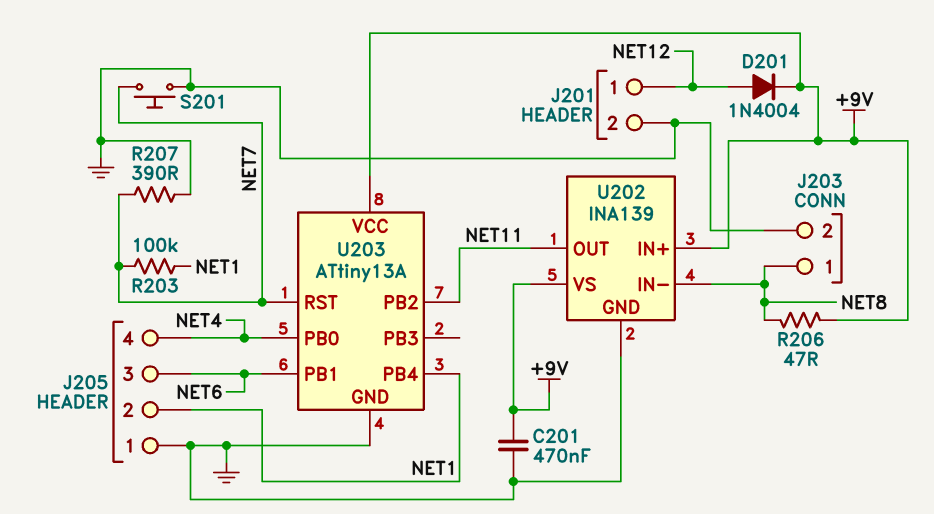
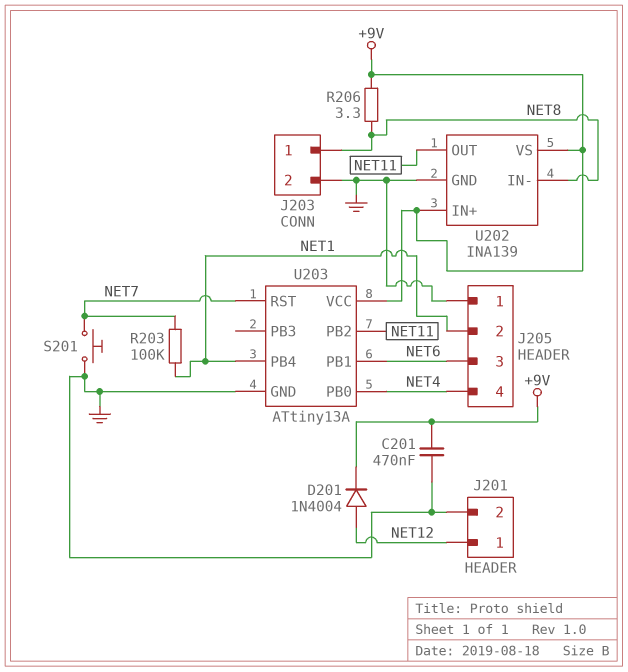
R206: 47 (+9V, NET8) -> 3.3 (+9V, NET8)
R207: 390 (GND, NET7) -> none

